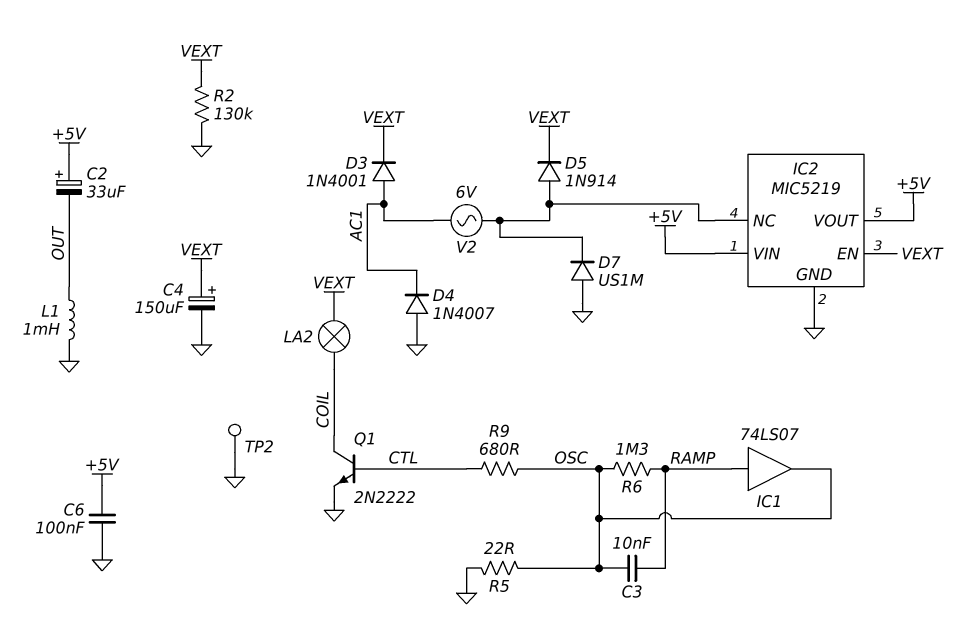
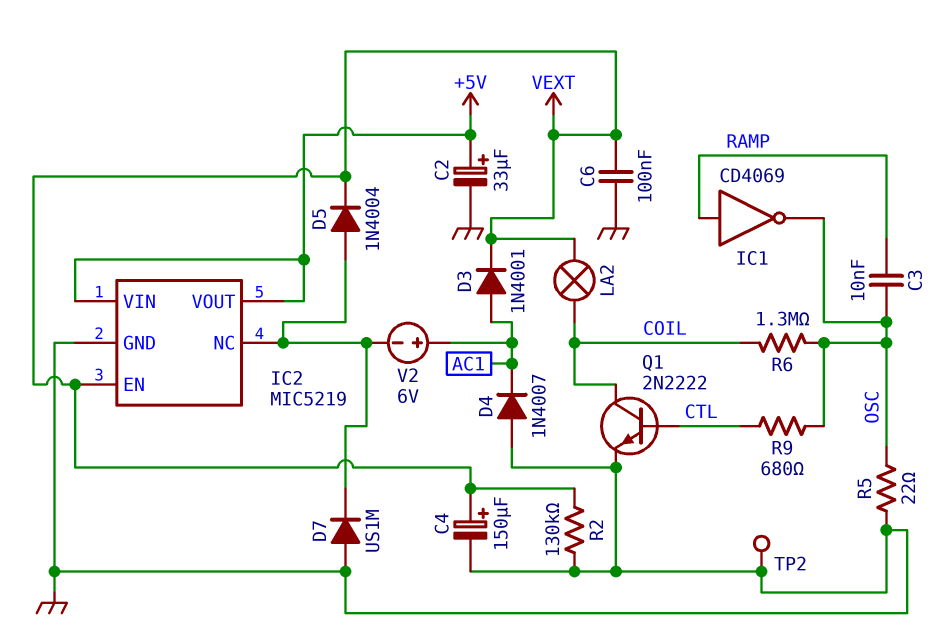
C2: 33uF (plus +5V, minus OUT) -> 33uF (plus +5V, minus GND)
C6: 100nF (+5V, GND) -> 100nF (GND, VEXT)
D5: diode 1N914 (A IC2/NC, K VEXT) -> diode 1N4004 (A IC2/NC, K VEXT)
IC1: buffer 74LS07 (in RAMP, out OSC) -> NOT CD4069 (in RAMP, out OSC)
L1: 1mH (GND, OUT) -> none
R6: 1.3M (OSC, RAMP) -> 1.3M (COIL, OSC)
V2: AC 6V (AC1, IC2/NC) -> 6V (plus AC1, minus IC2/NC)

